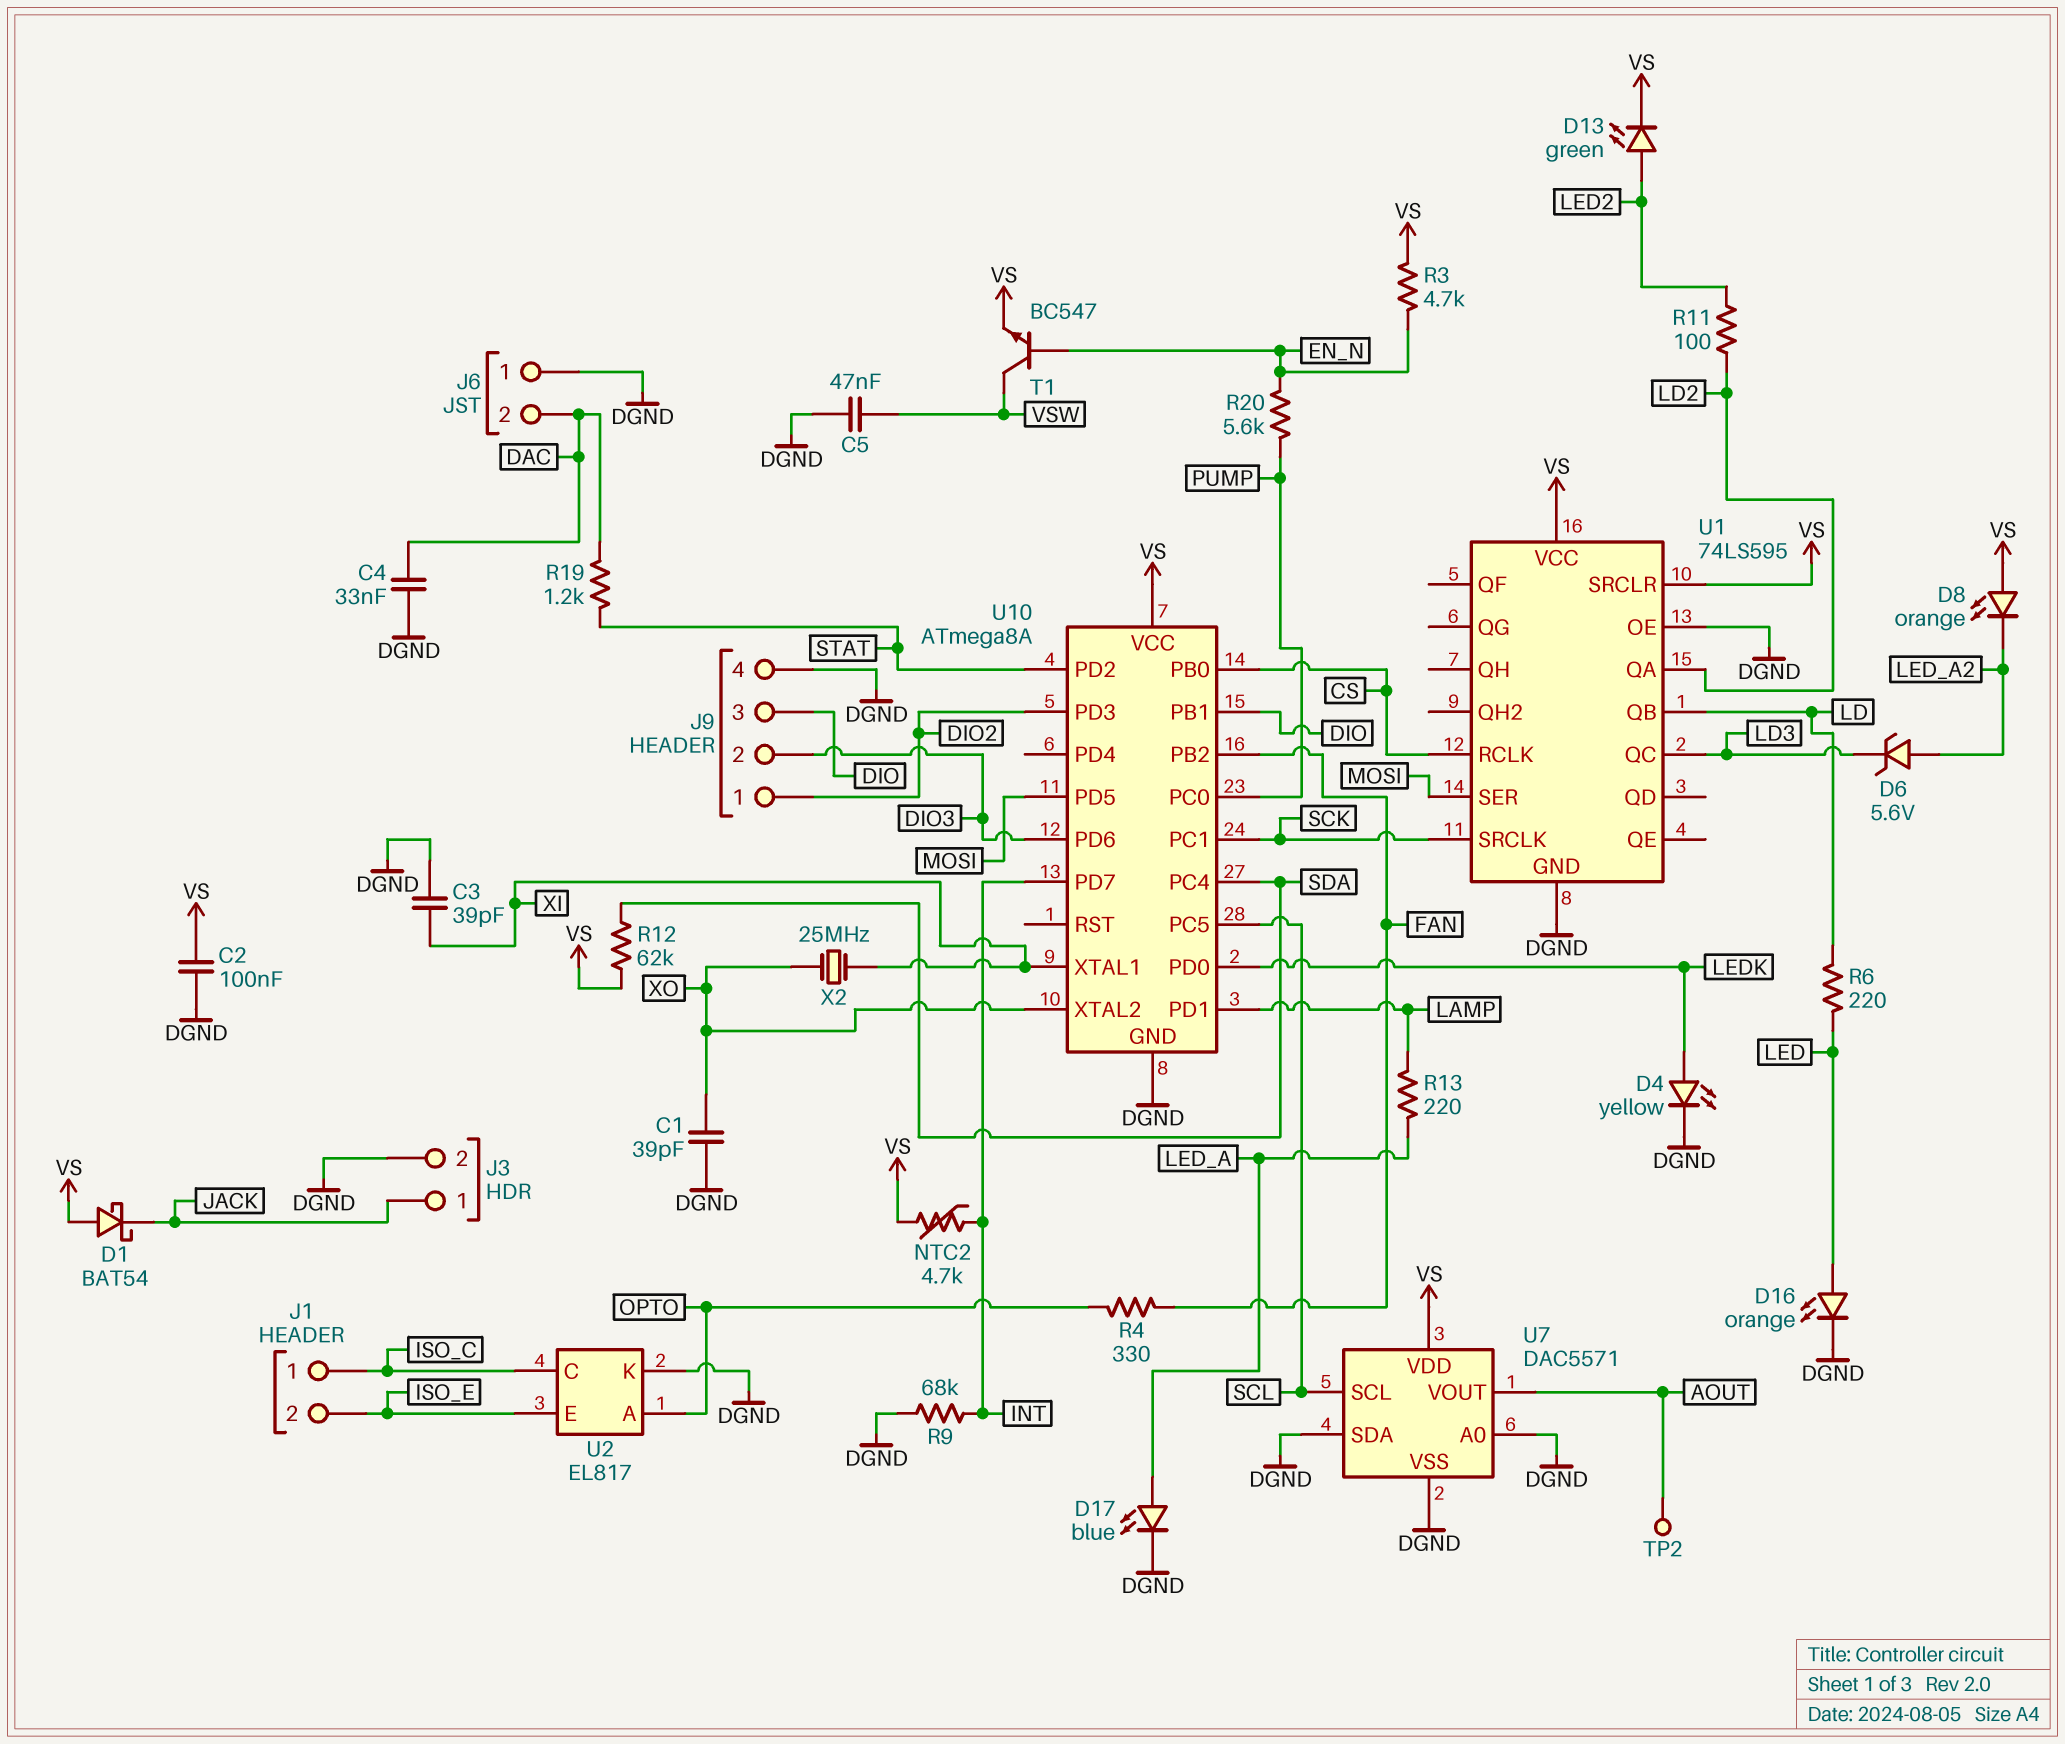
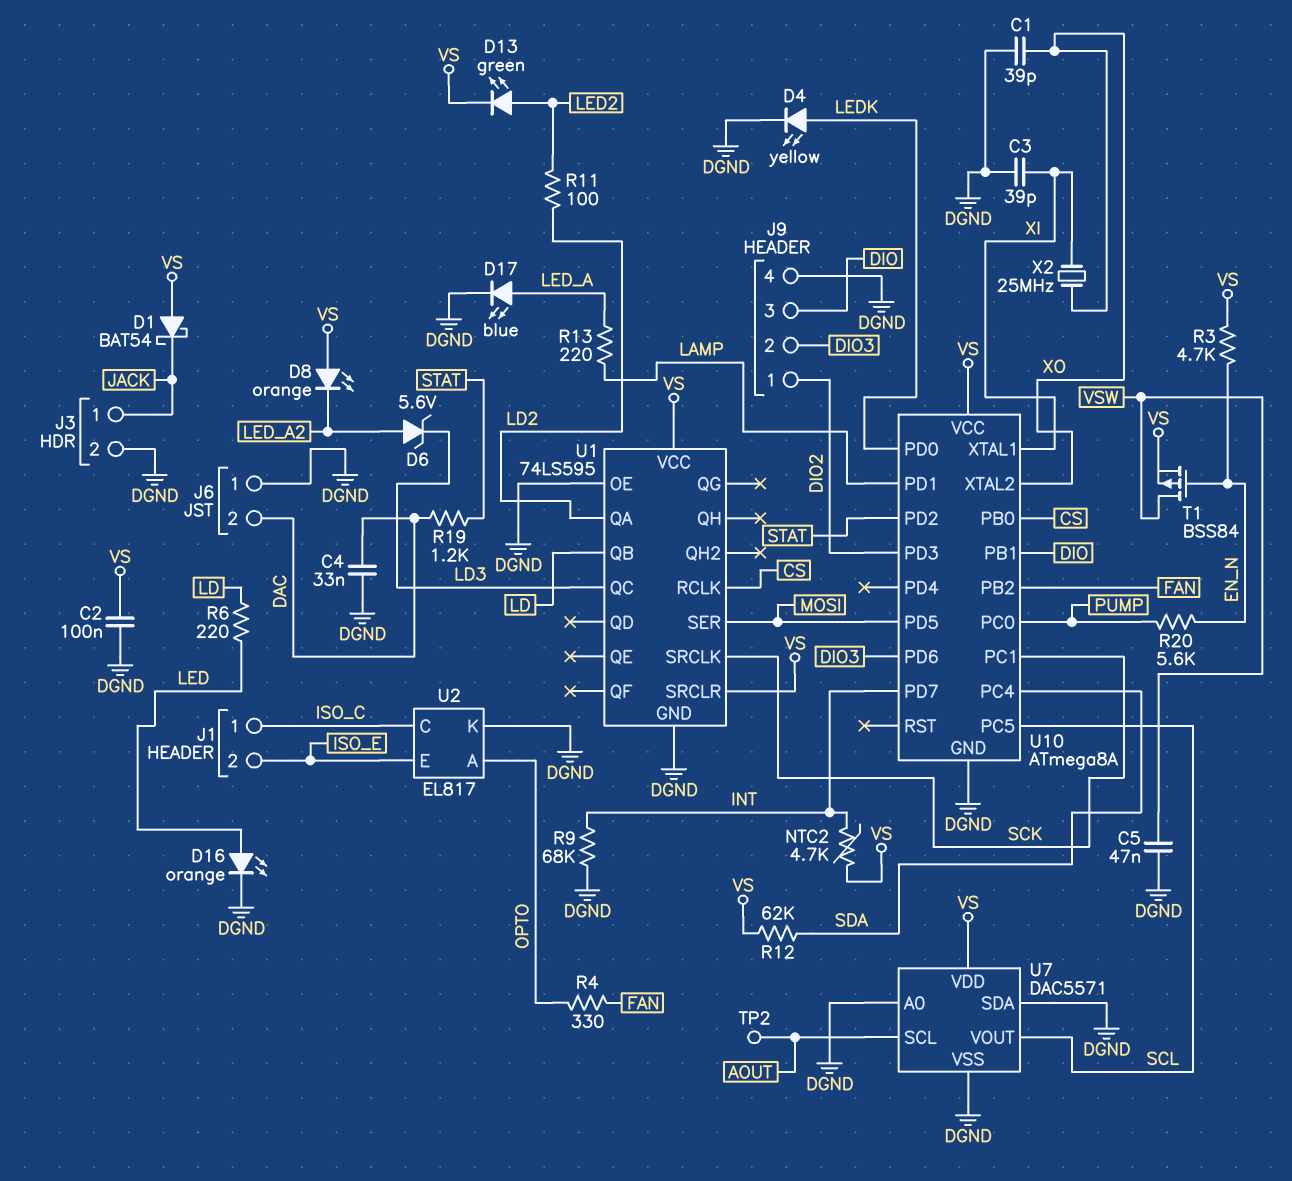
T1: NPN BC547 (B EN_N, C VSW, E VS) -> PMOS BSS84 (G EN_N, D VSW, S VS)
U7 pin SCL: SCL -> AOUT
U7 pin VOUT: AOUT -> SCL

